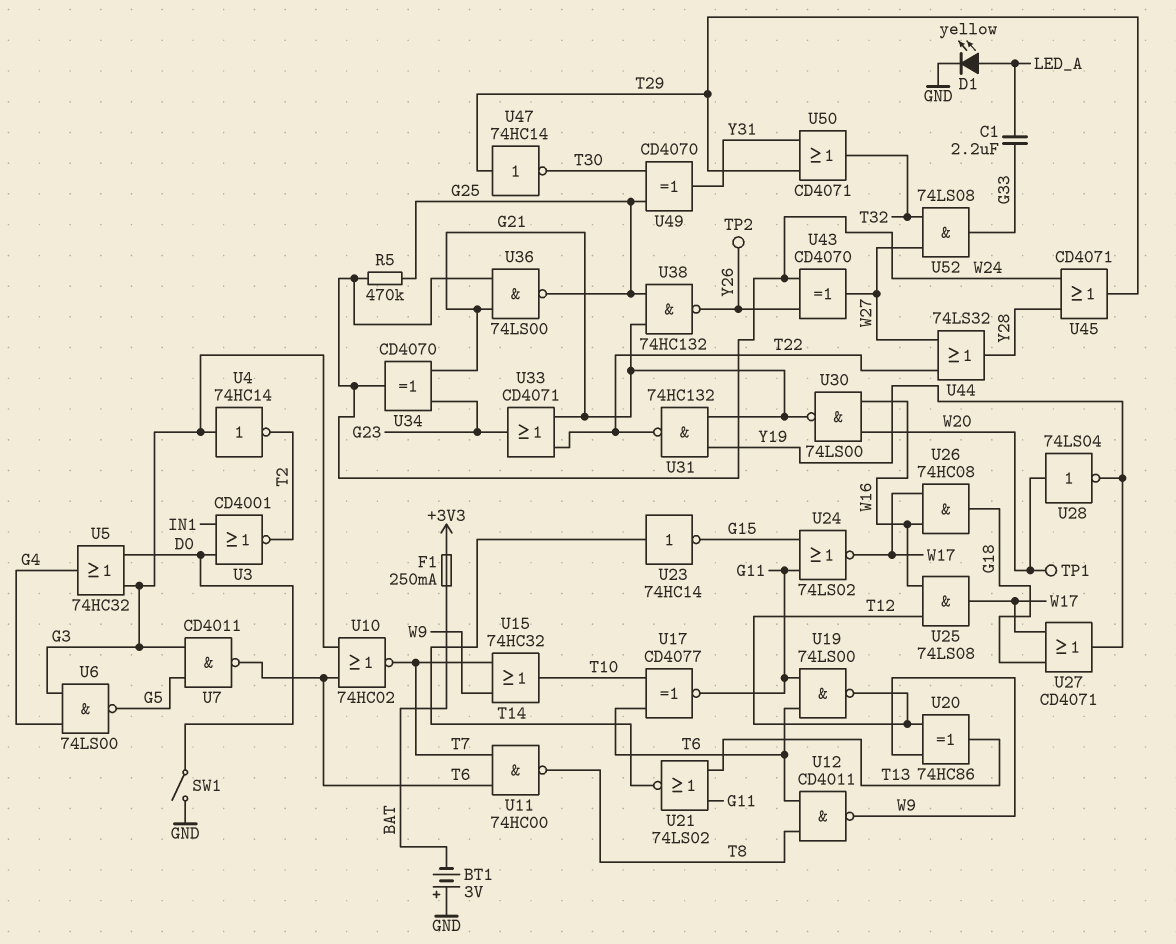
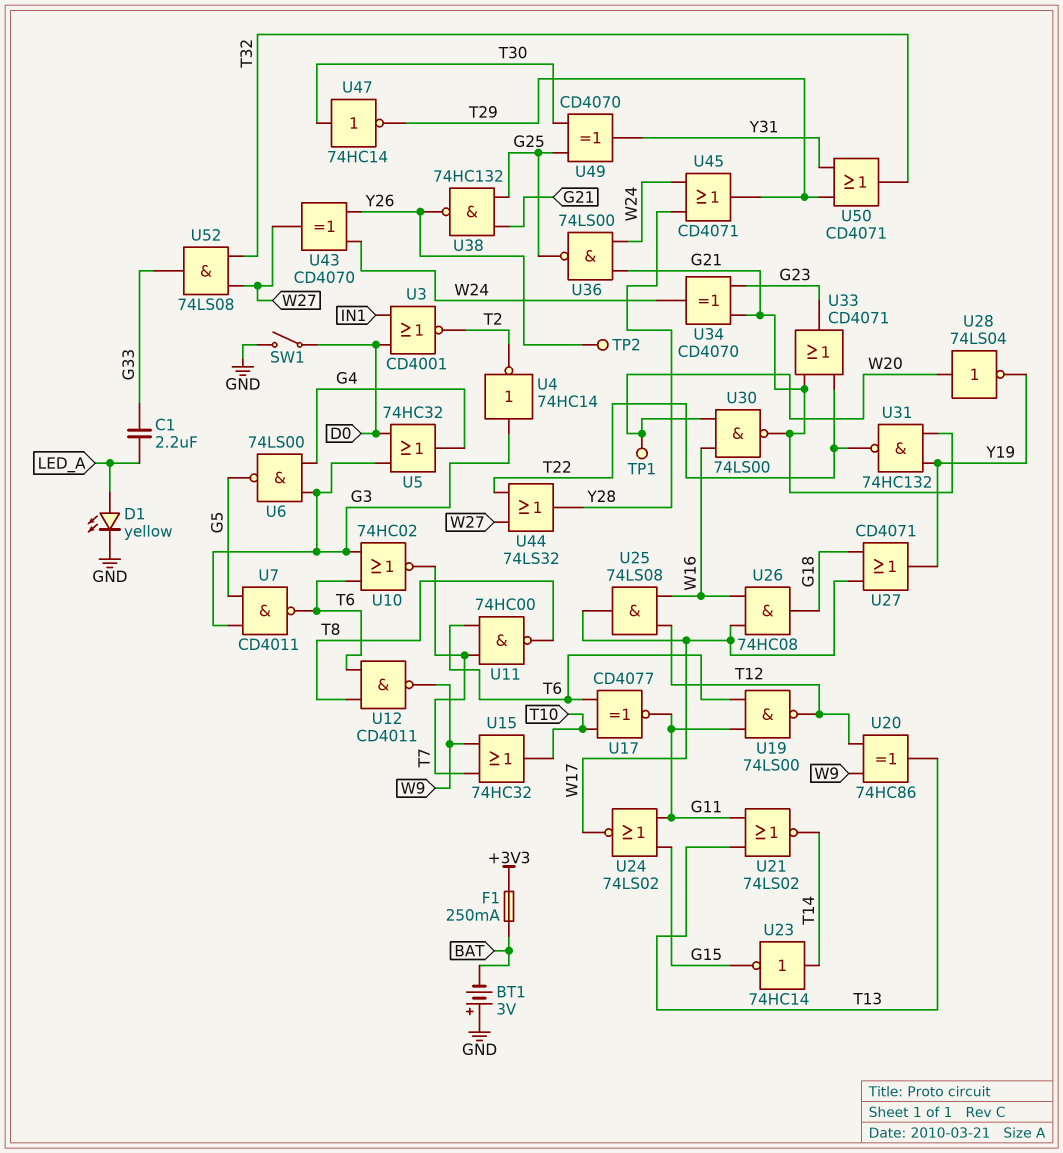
R5: 470k (G25, W24) -> none
U47: NOT 74HC14 (in T29, out T30) -> NOT 74HC14 (in T30, out T29)

